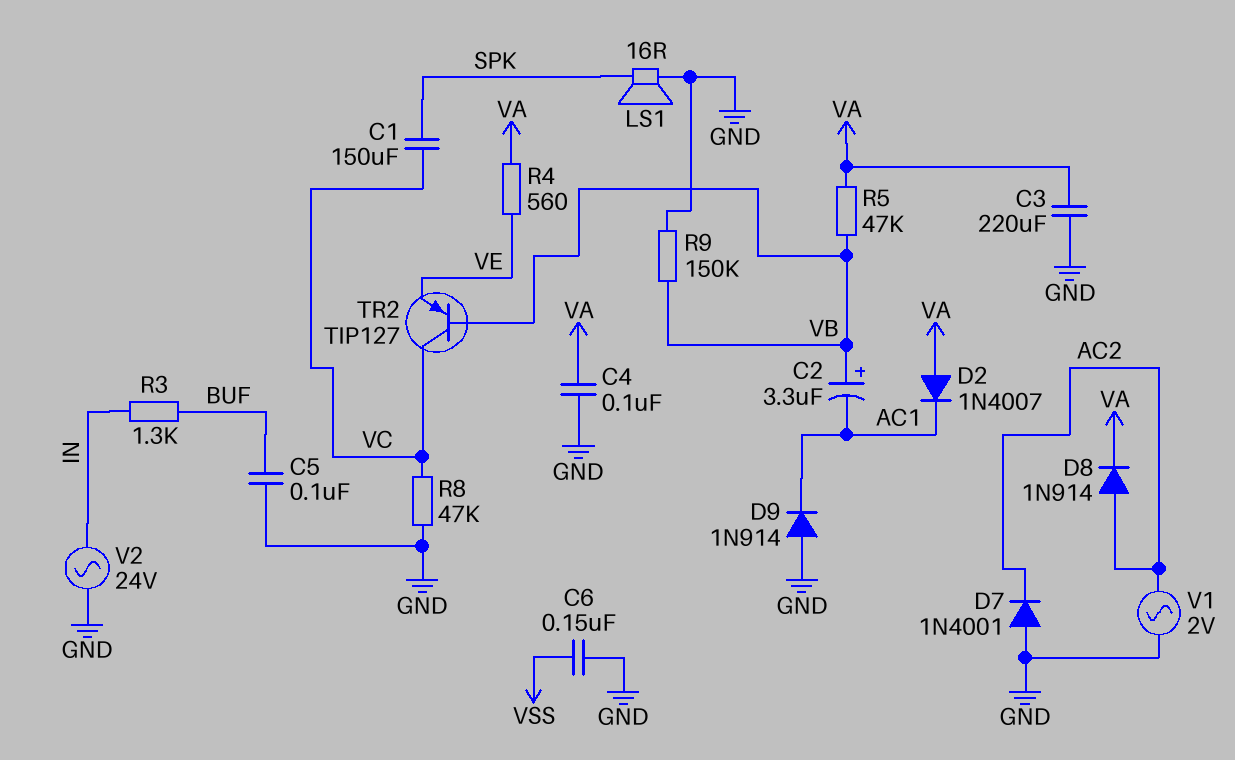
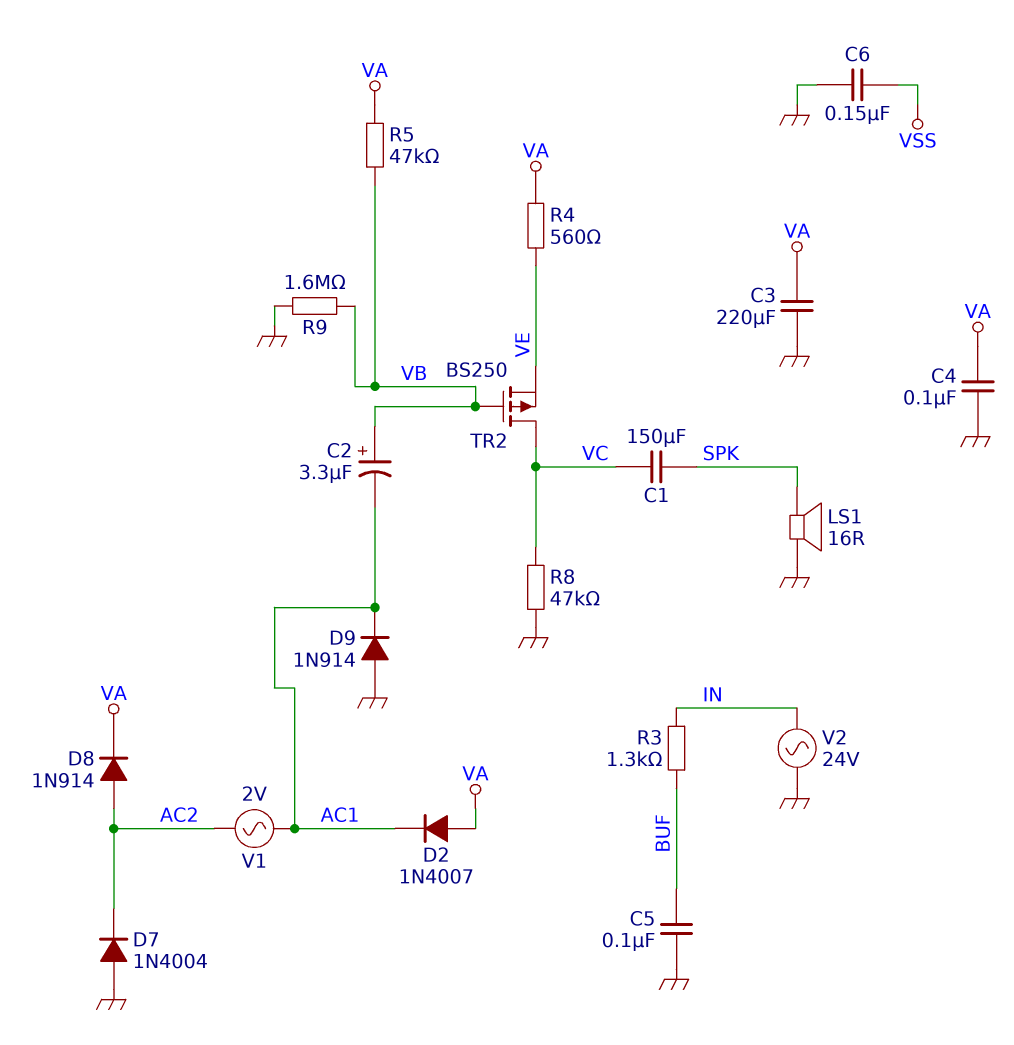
D7: diode 1N4001 (A GND, K AC2) -> diode 1N4004 (A GND, K AC2)
R9: 150k (GND, VB) -> 1.6M (GND, VB)
TR2: PNP TIP127 (B VB, C VC, E VE) -> PMOS BS250 (G VB, D VC, S VE)
V1: AC 2V (AC2, GND) -> AC 2V (AC1, AC2)

